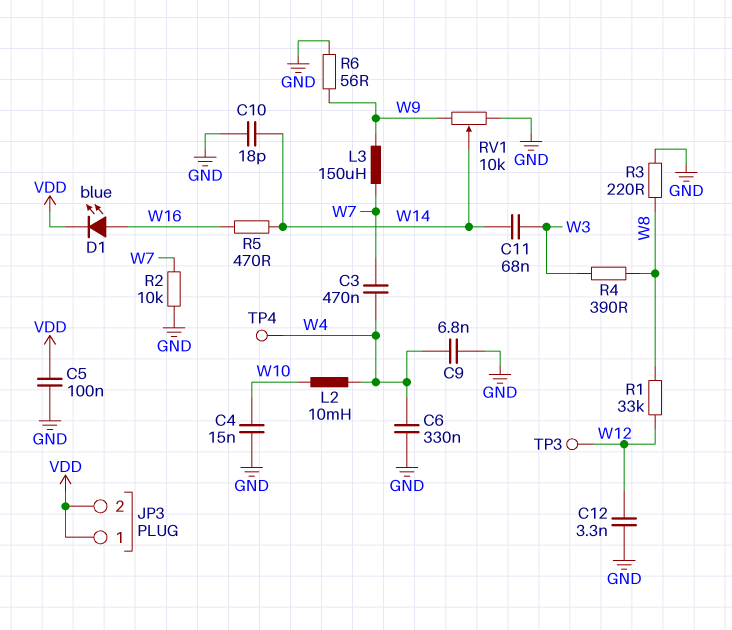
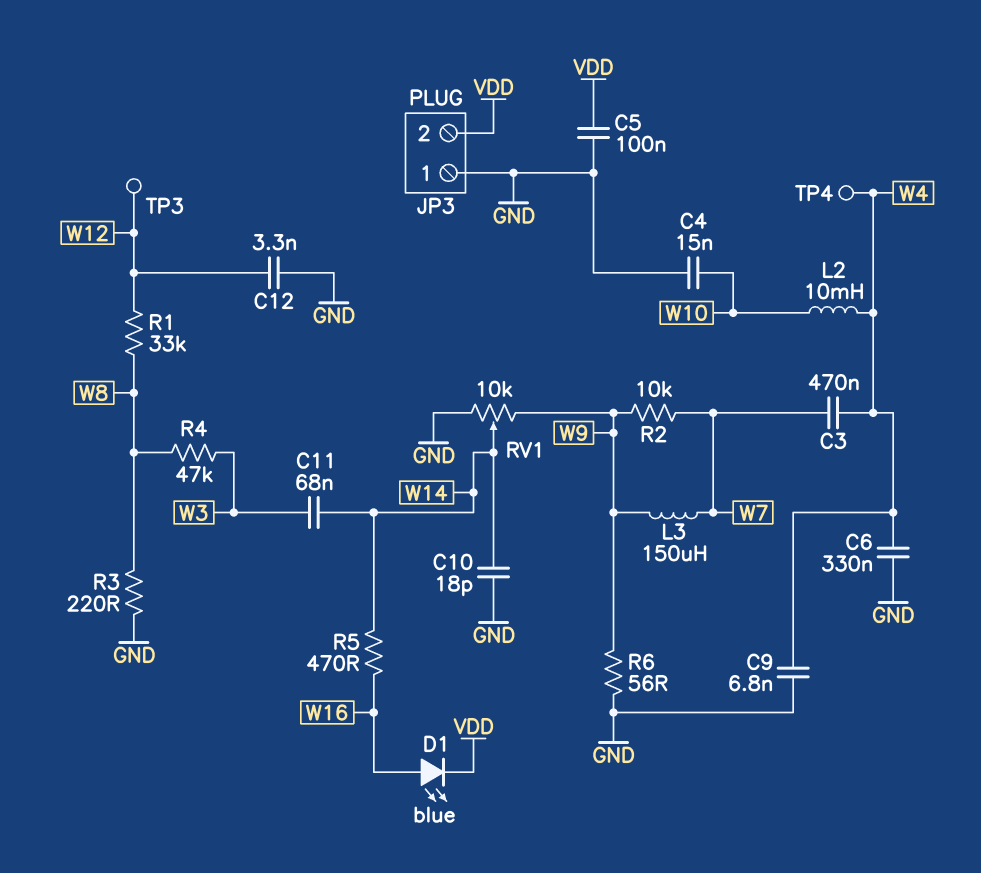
JP3 pin 1: VDD -> GND
R2: 10k (GND, W7) -> 10k (W7, W9)
R4: 390 (W3, W8) -> 47k (W3, W8)

